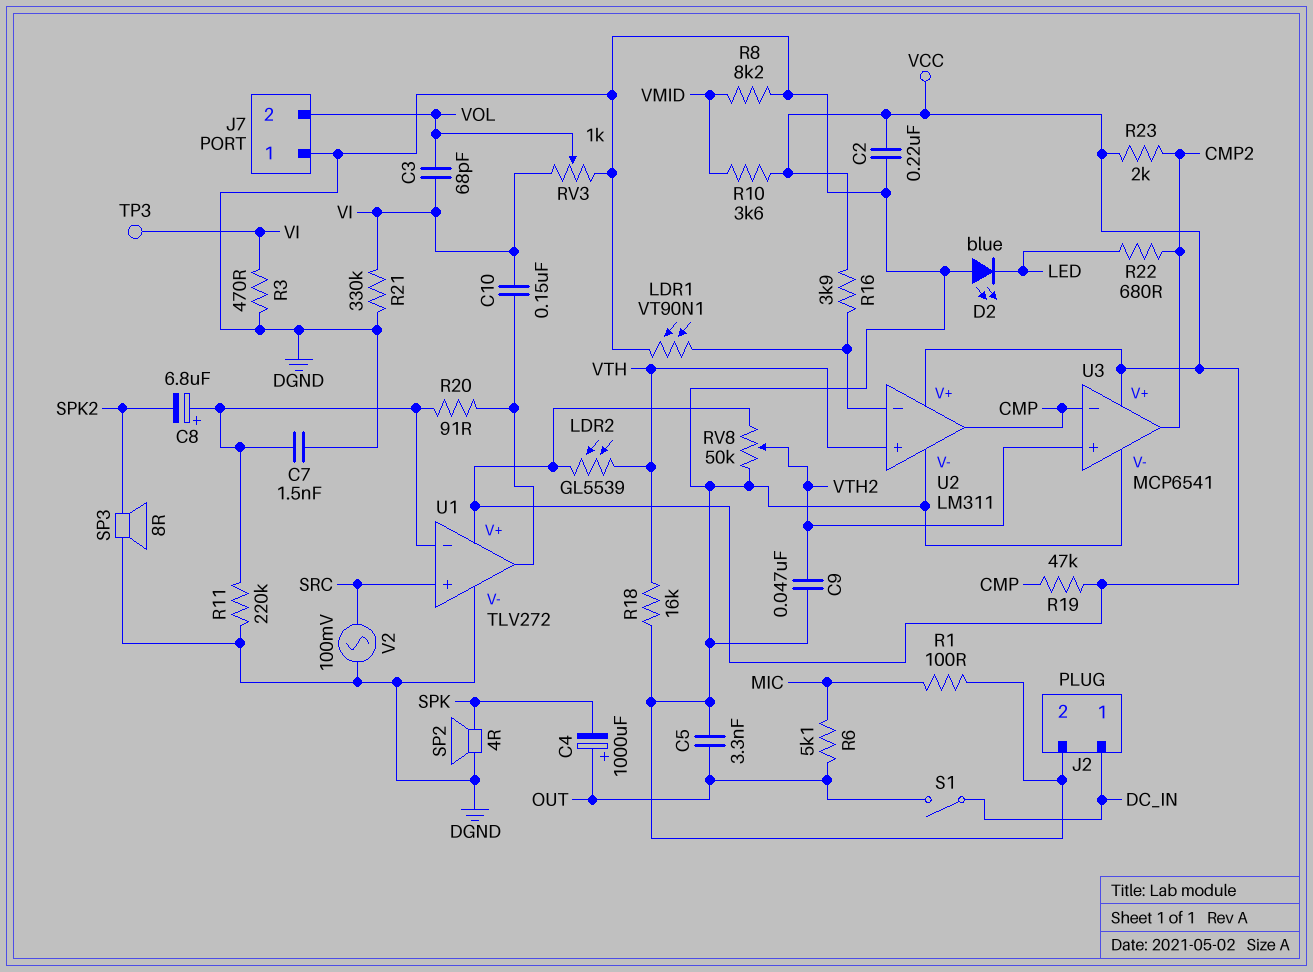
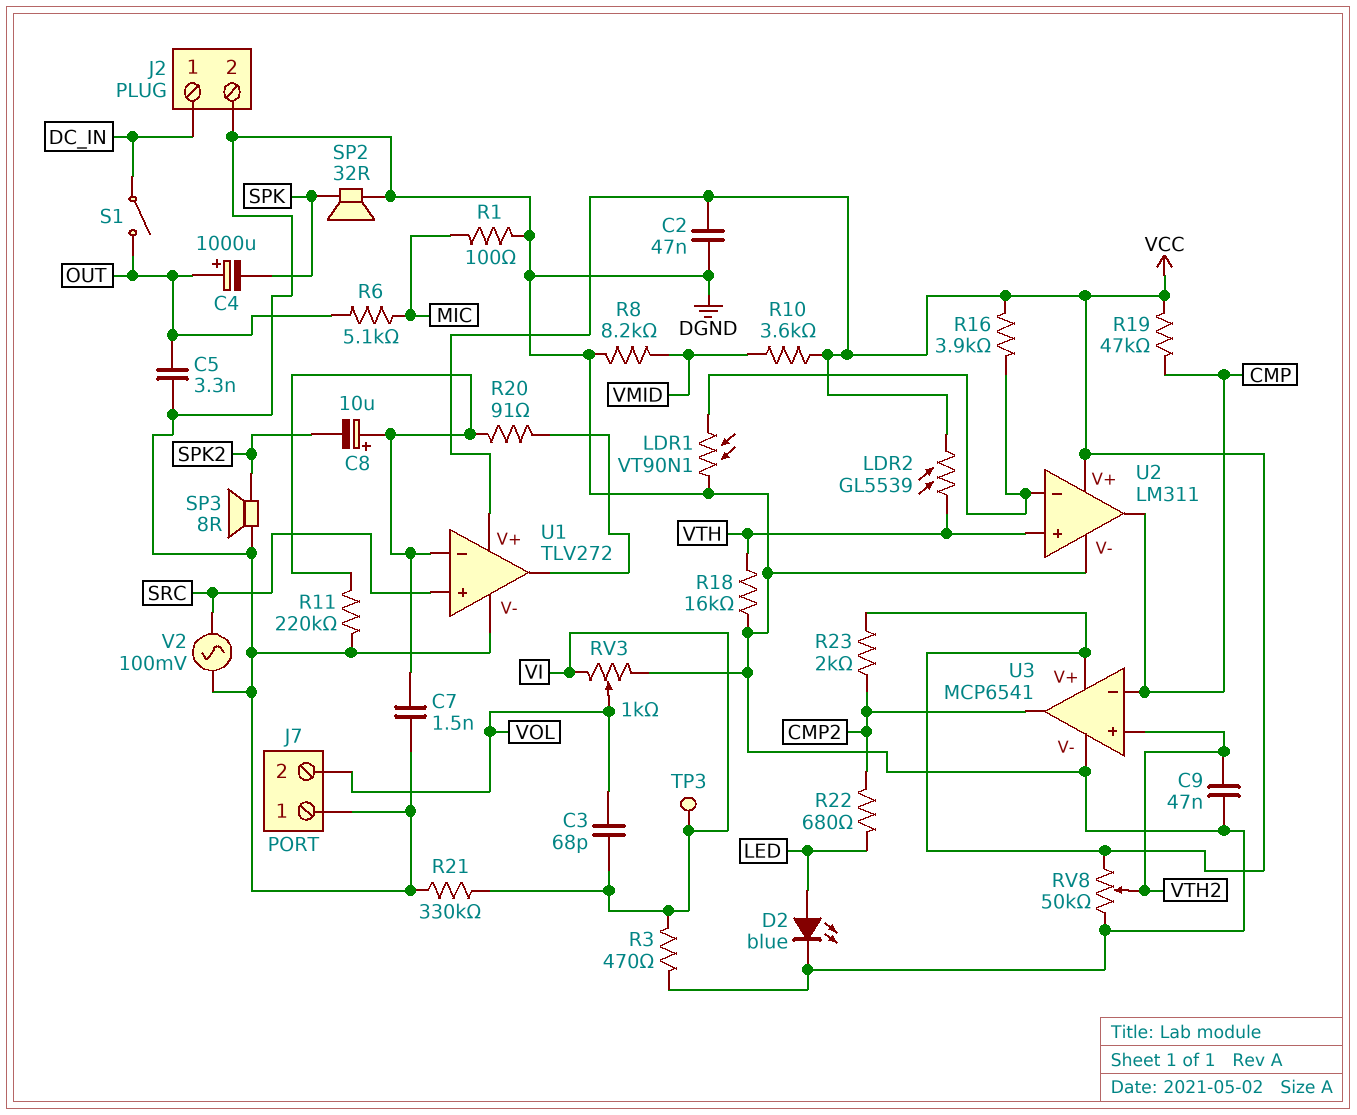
C2: 220nF (DGND, VCC) -> 47nF (DGND, VCC)
C8: 6.8uF (plus U1/in-, minus SPK2) -> 10uF (plus U1/in-, minus SPK2)
C10: 150nF (U1/out, VI) -> none
D2: LED blue (A DGND, K LED) -> LED blue (A LED, K DGND)
SP2: speaker 4R (DGND, SPK) -> speaker 32R (DGND, SPK)

